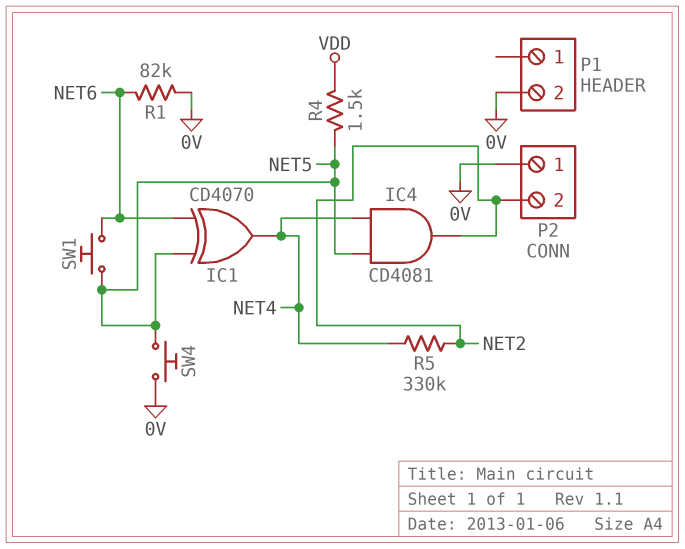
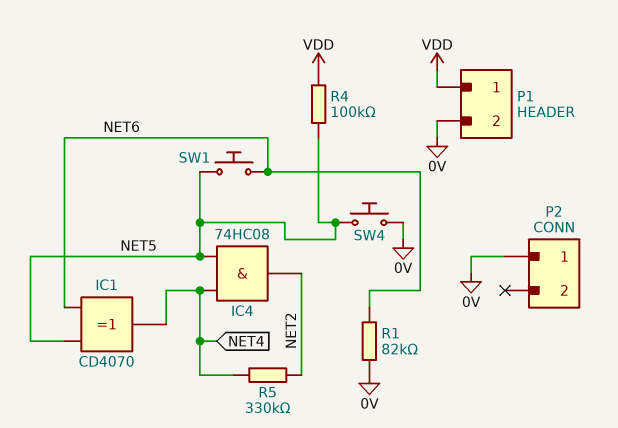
IC4: AND CD4081 (in NET4, in NET5, out NET2) -> AND 74HC08 (in NET4, in NET5, out NET2)
P1 pin 1: none -> VDD
P2 pin 2: NET2 -> none
R4: 1.5k (NET5, VDD) -> 100k (NET5, VDD)

